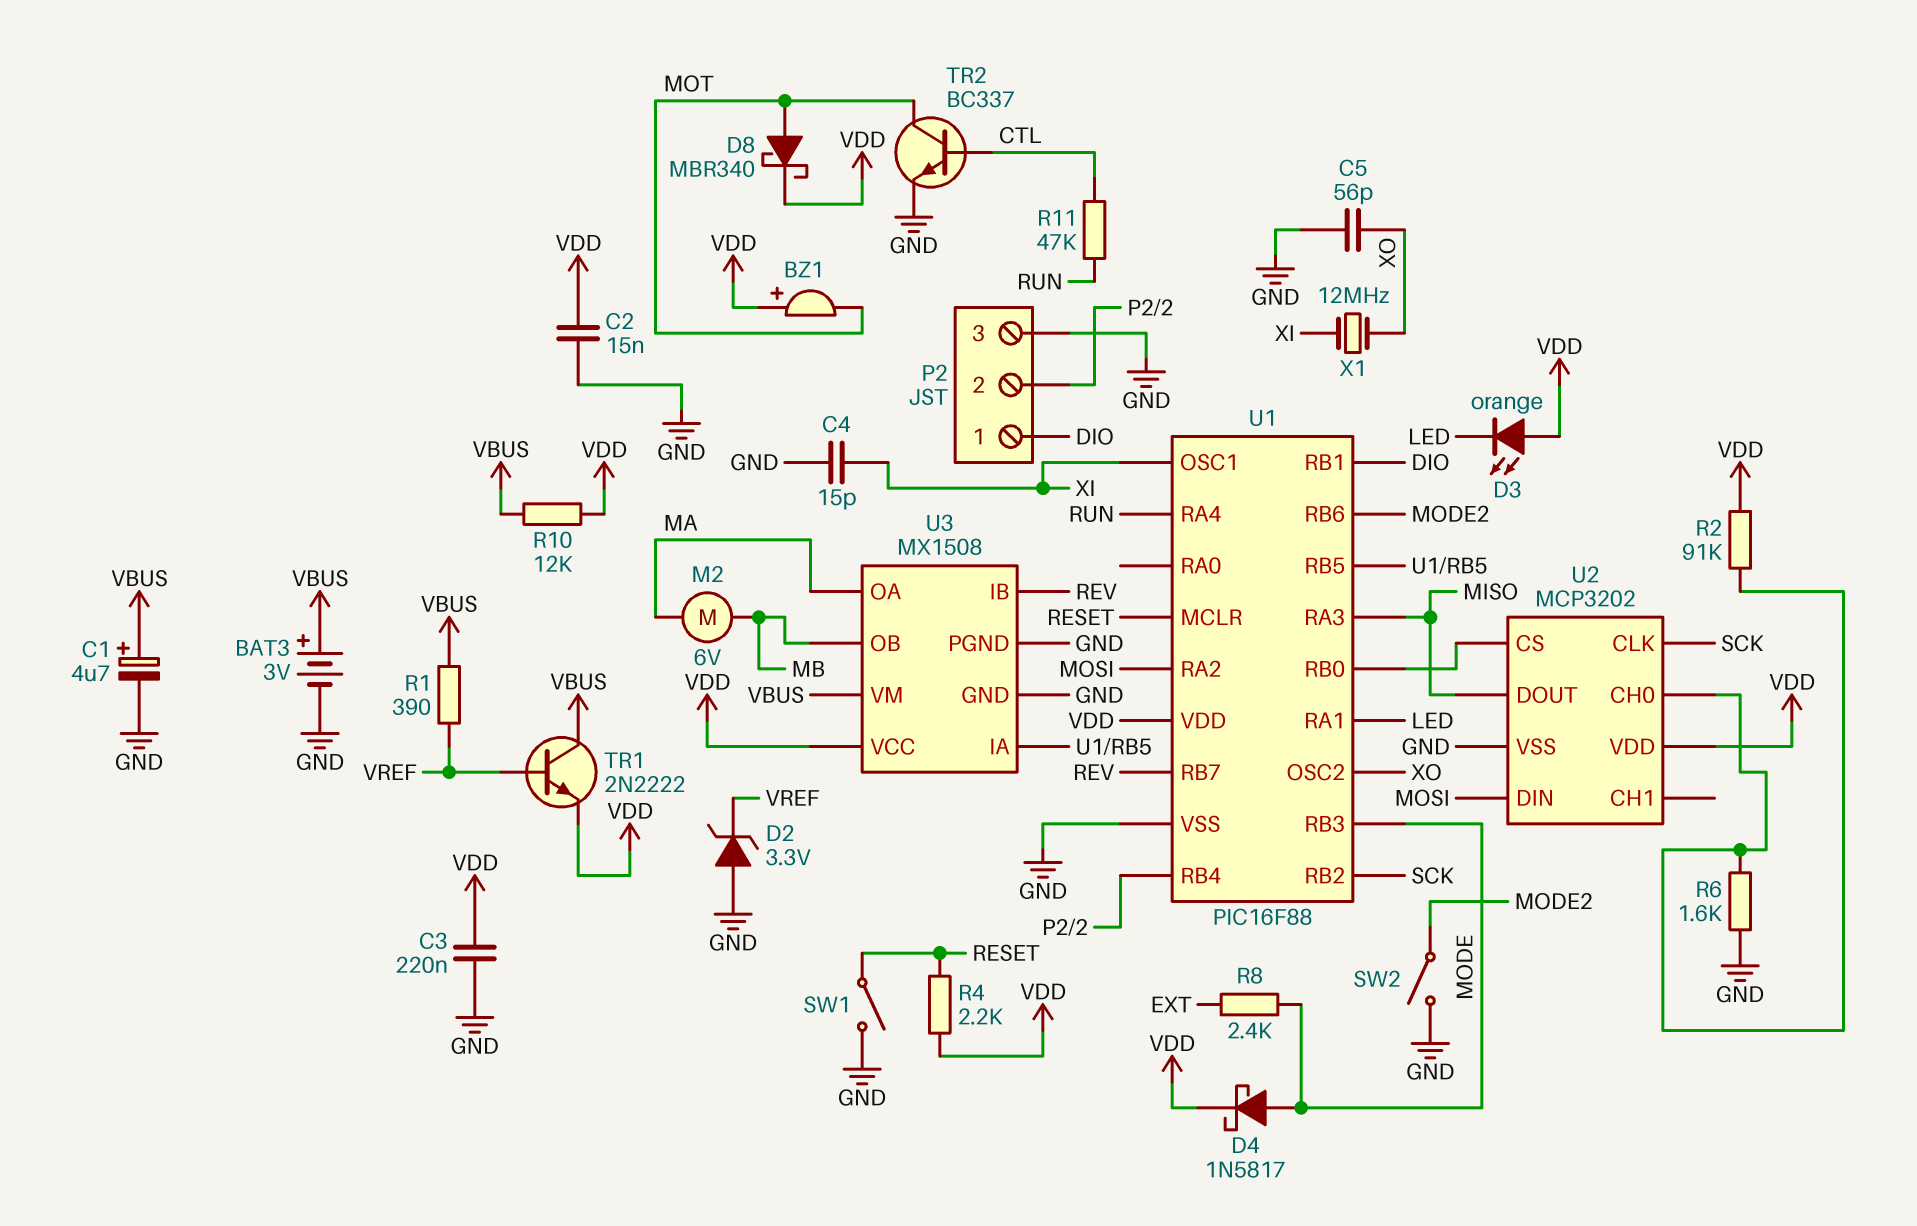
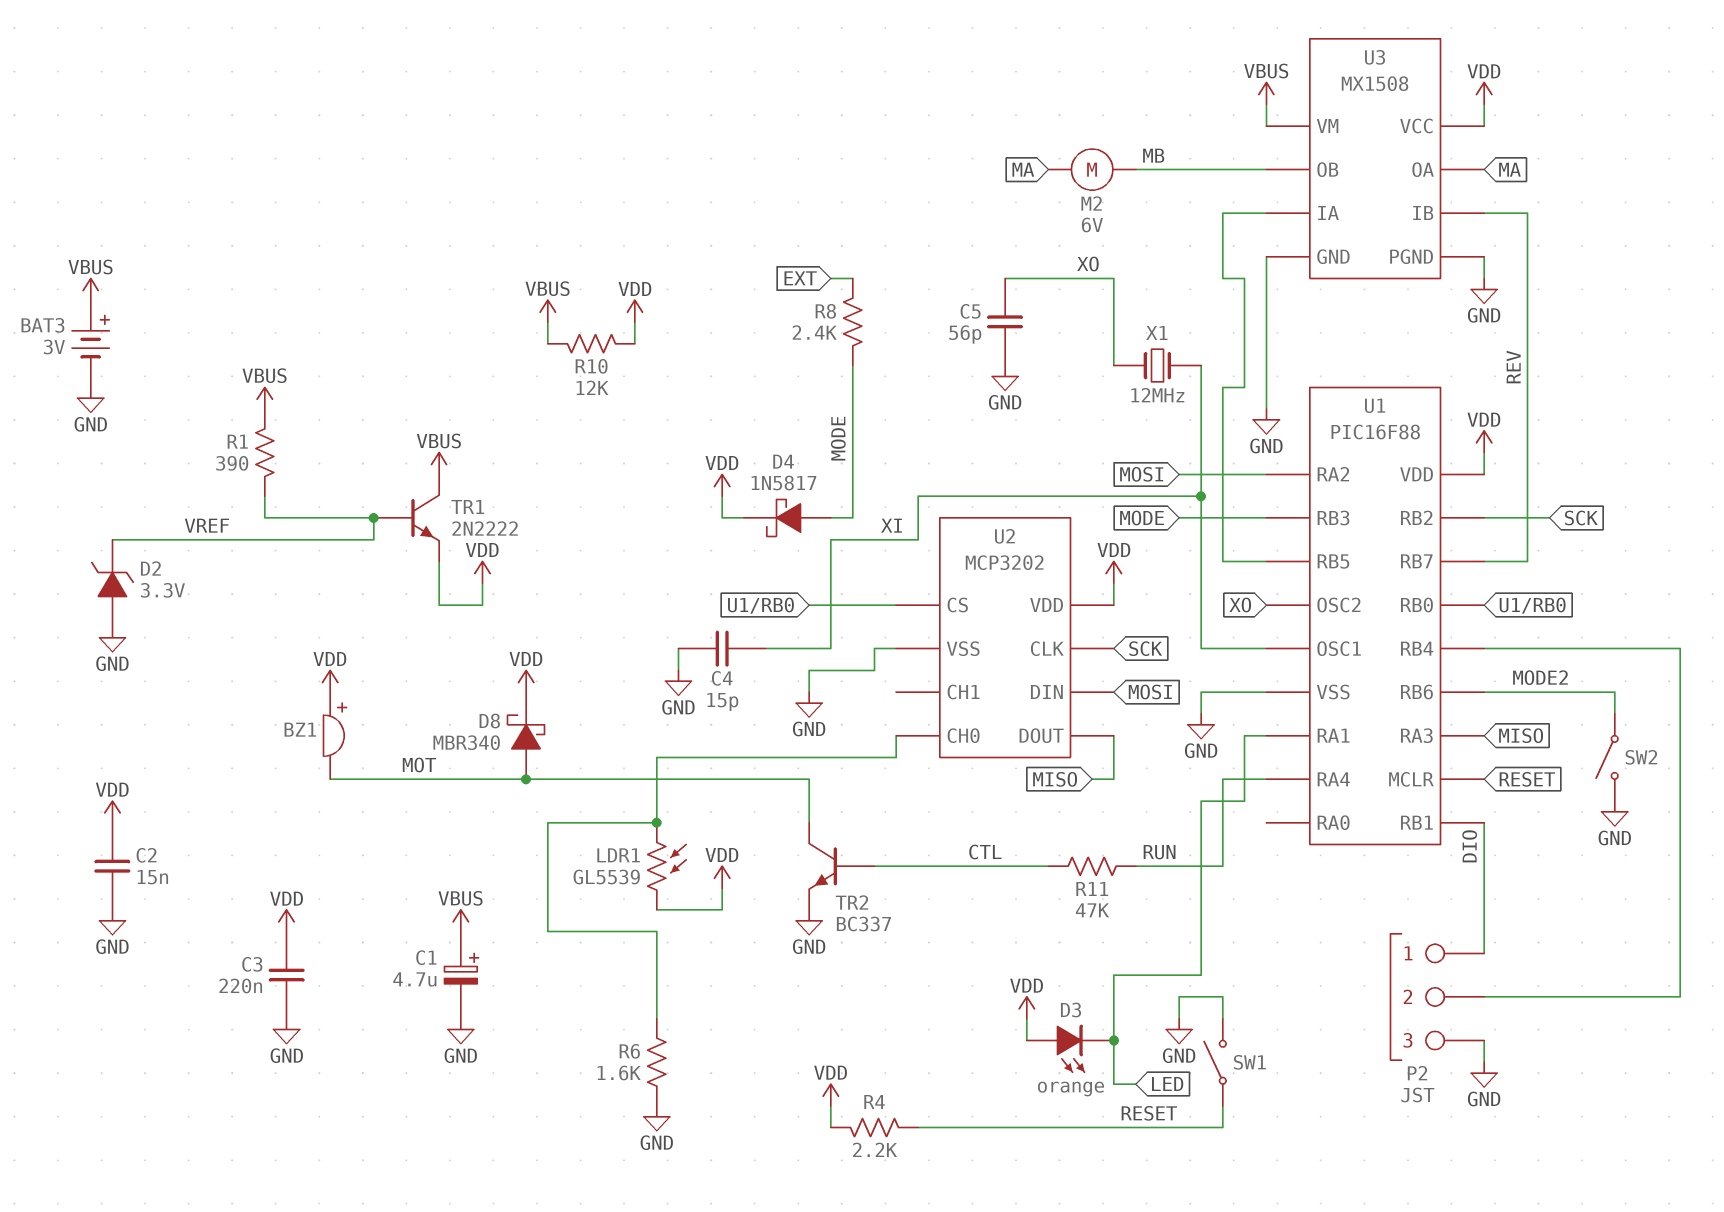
LDR1: none -> GL5539 (U2/CH0, VDD)
R2: 91k (U2/CH0, VDD) -> none

